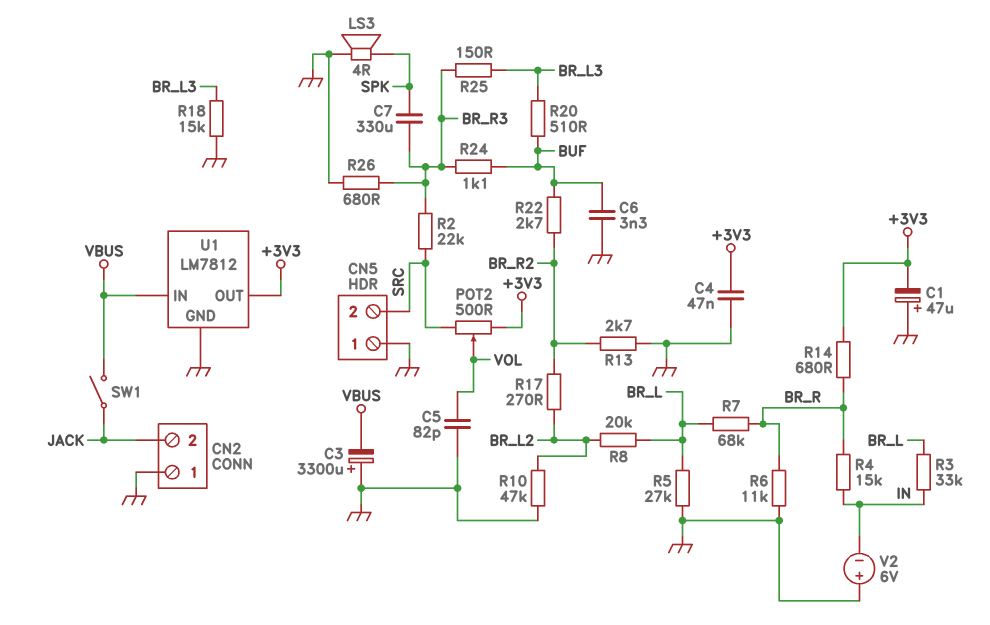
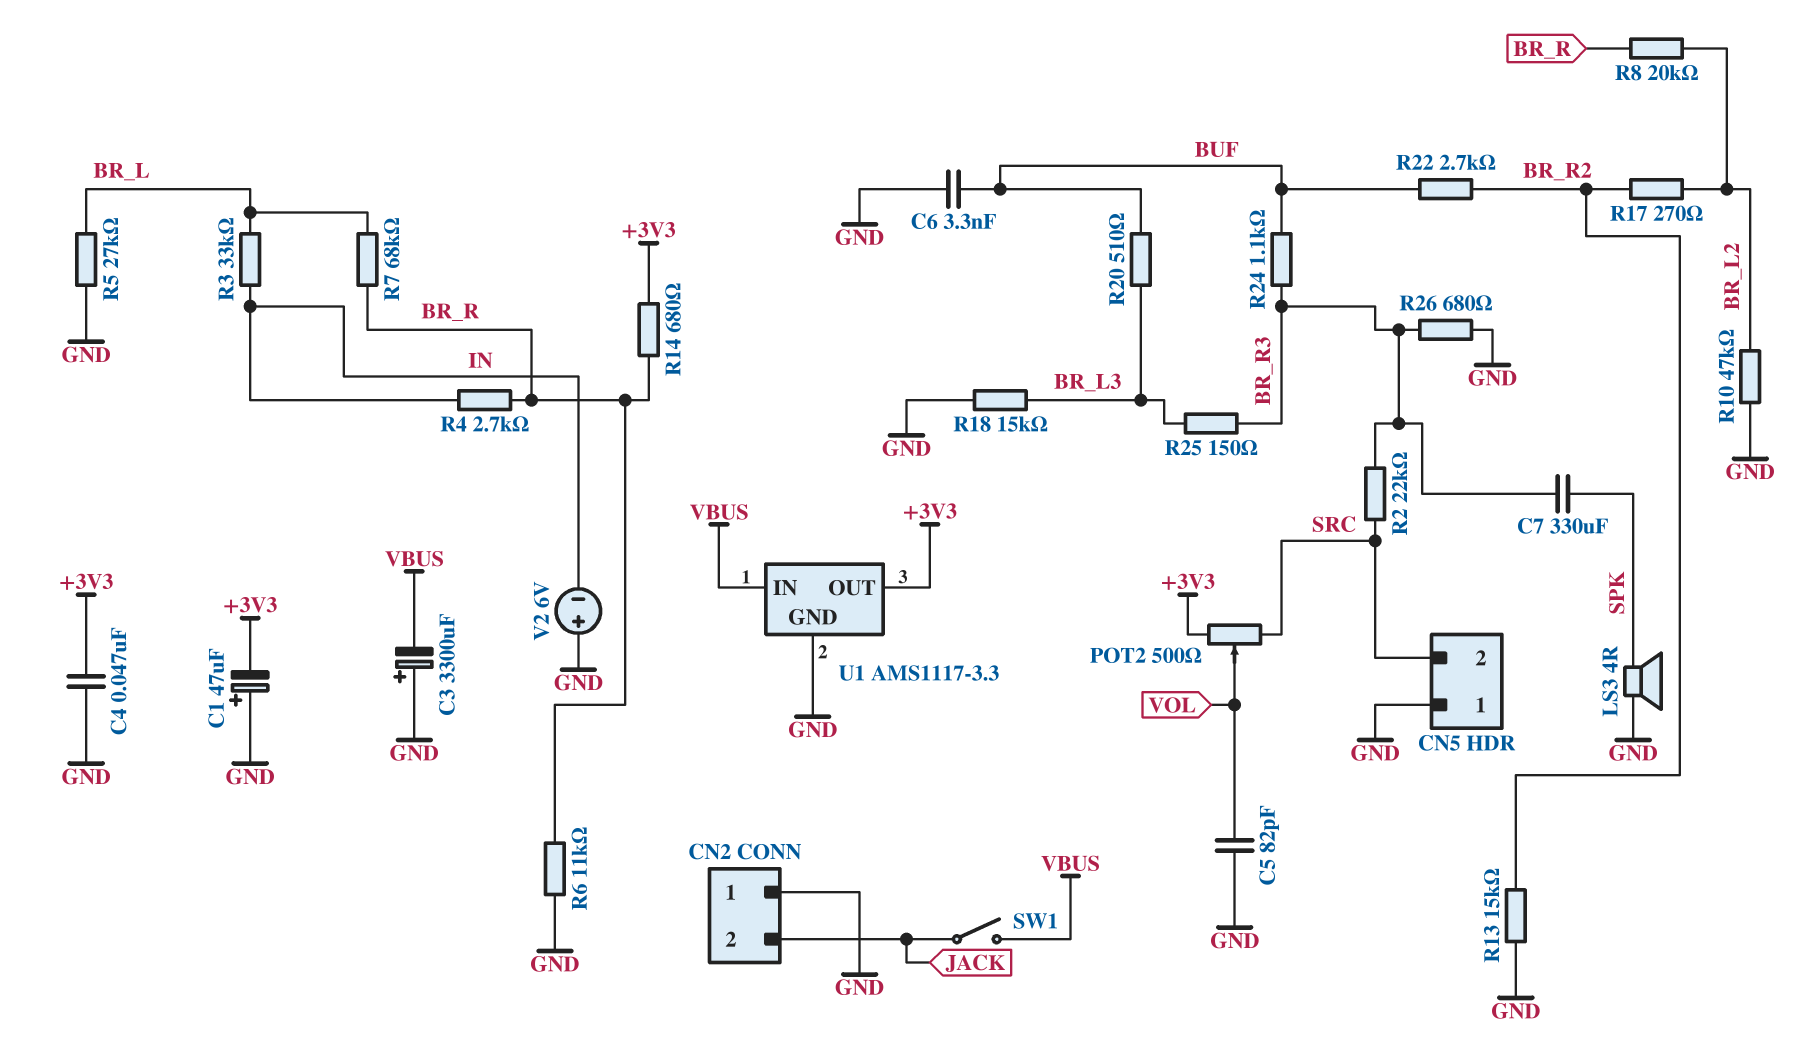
R4: 15k (BR_R, IN) -> 2.7k (BR_R, IN)
R8: 20k (BR_L, BR_L2) -> 20k (BR_L2, BR_R)
R13: 2.7k (BR_R2, GND) -> 15k (BR_R2, GND)
U1: LM7812 -> AMS1117-3.3

